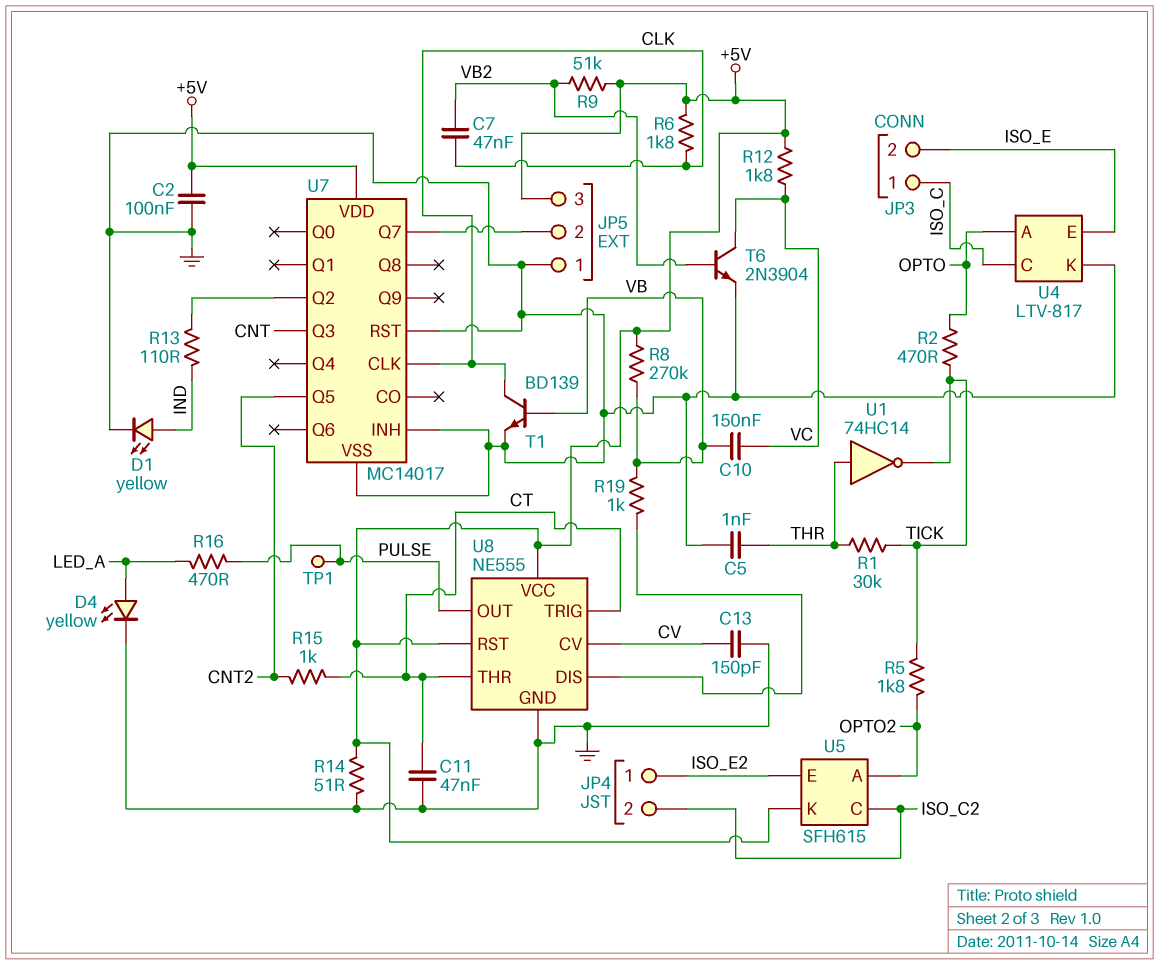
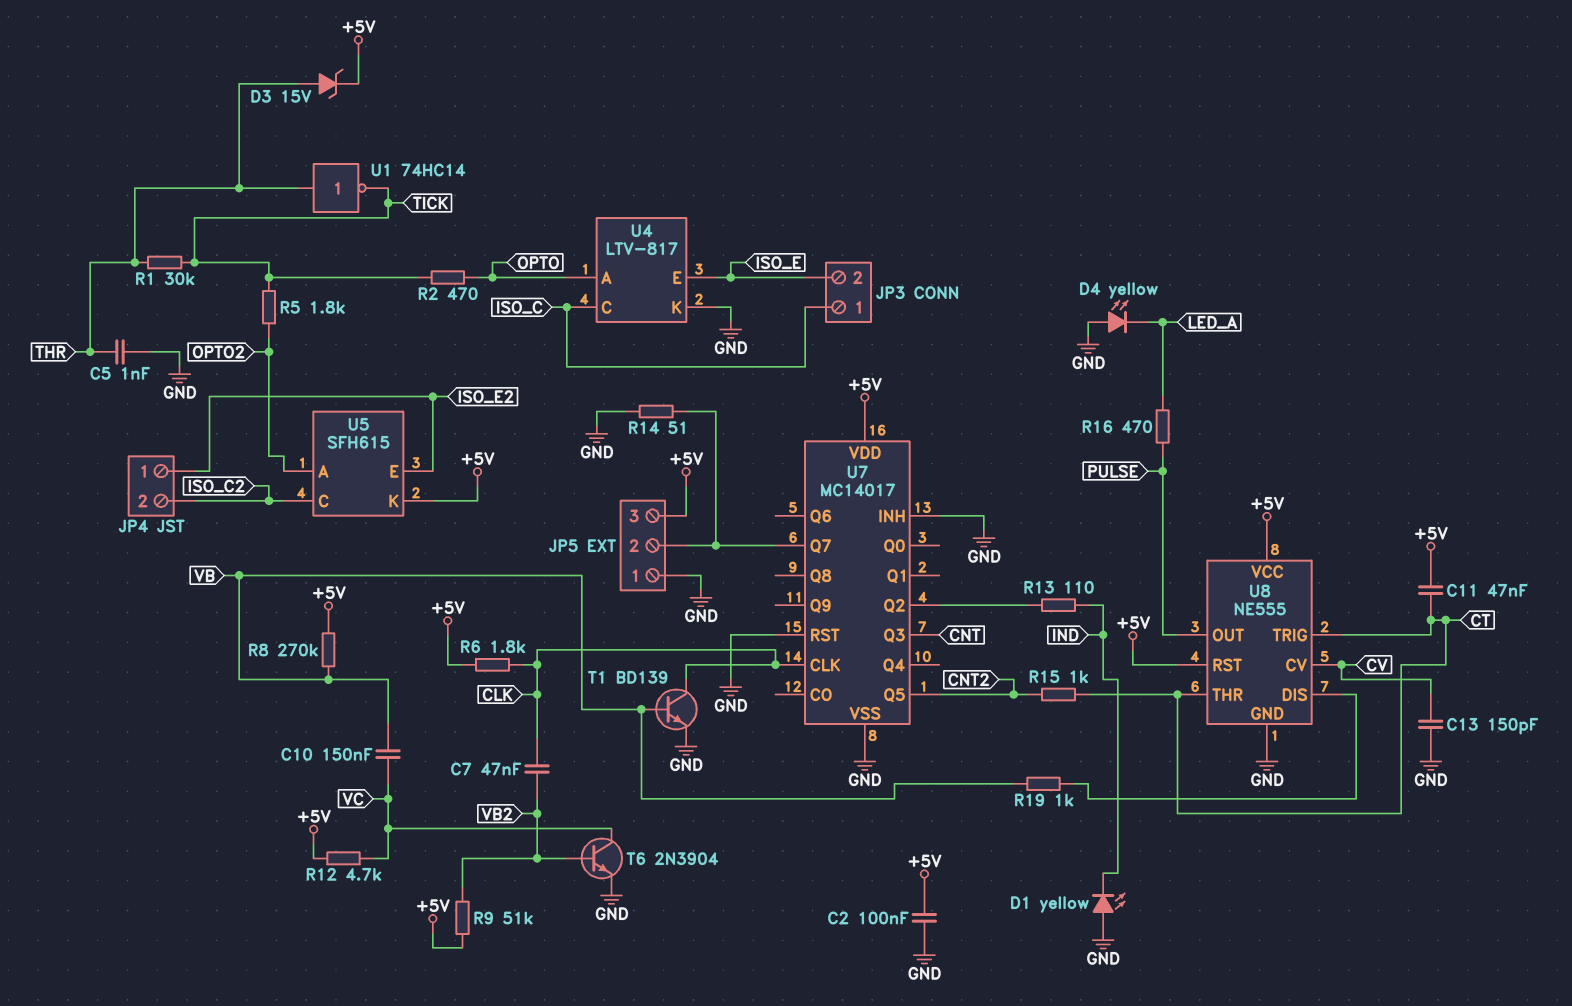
C11: 47nF (CT, GND) -> 47nF (+5V, CT)
D1: LED yellow (A IND, K GND) -> LED yellow (A GND, K IND)
D3: none -> zener 15V (A THR, K +5V)
D4: LED yellow (A LED_A, K GND) -> LED yellow (A GND, K LED_A)
R12: 1.8k (+5V, VC) -> 4.7k (+5V, VC)
R14: 51 (+5V, GND) -> 51 (GND, JP5/2)
TP1: test point (PULSE) -> none

